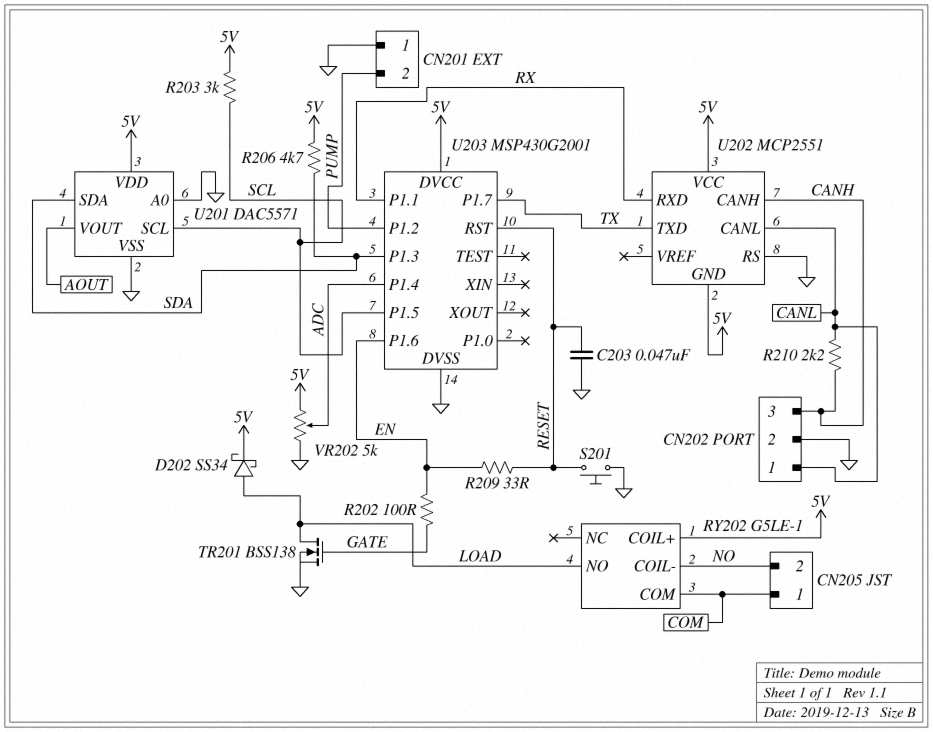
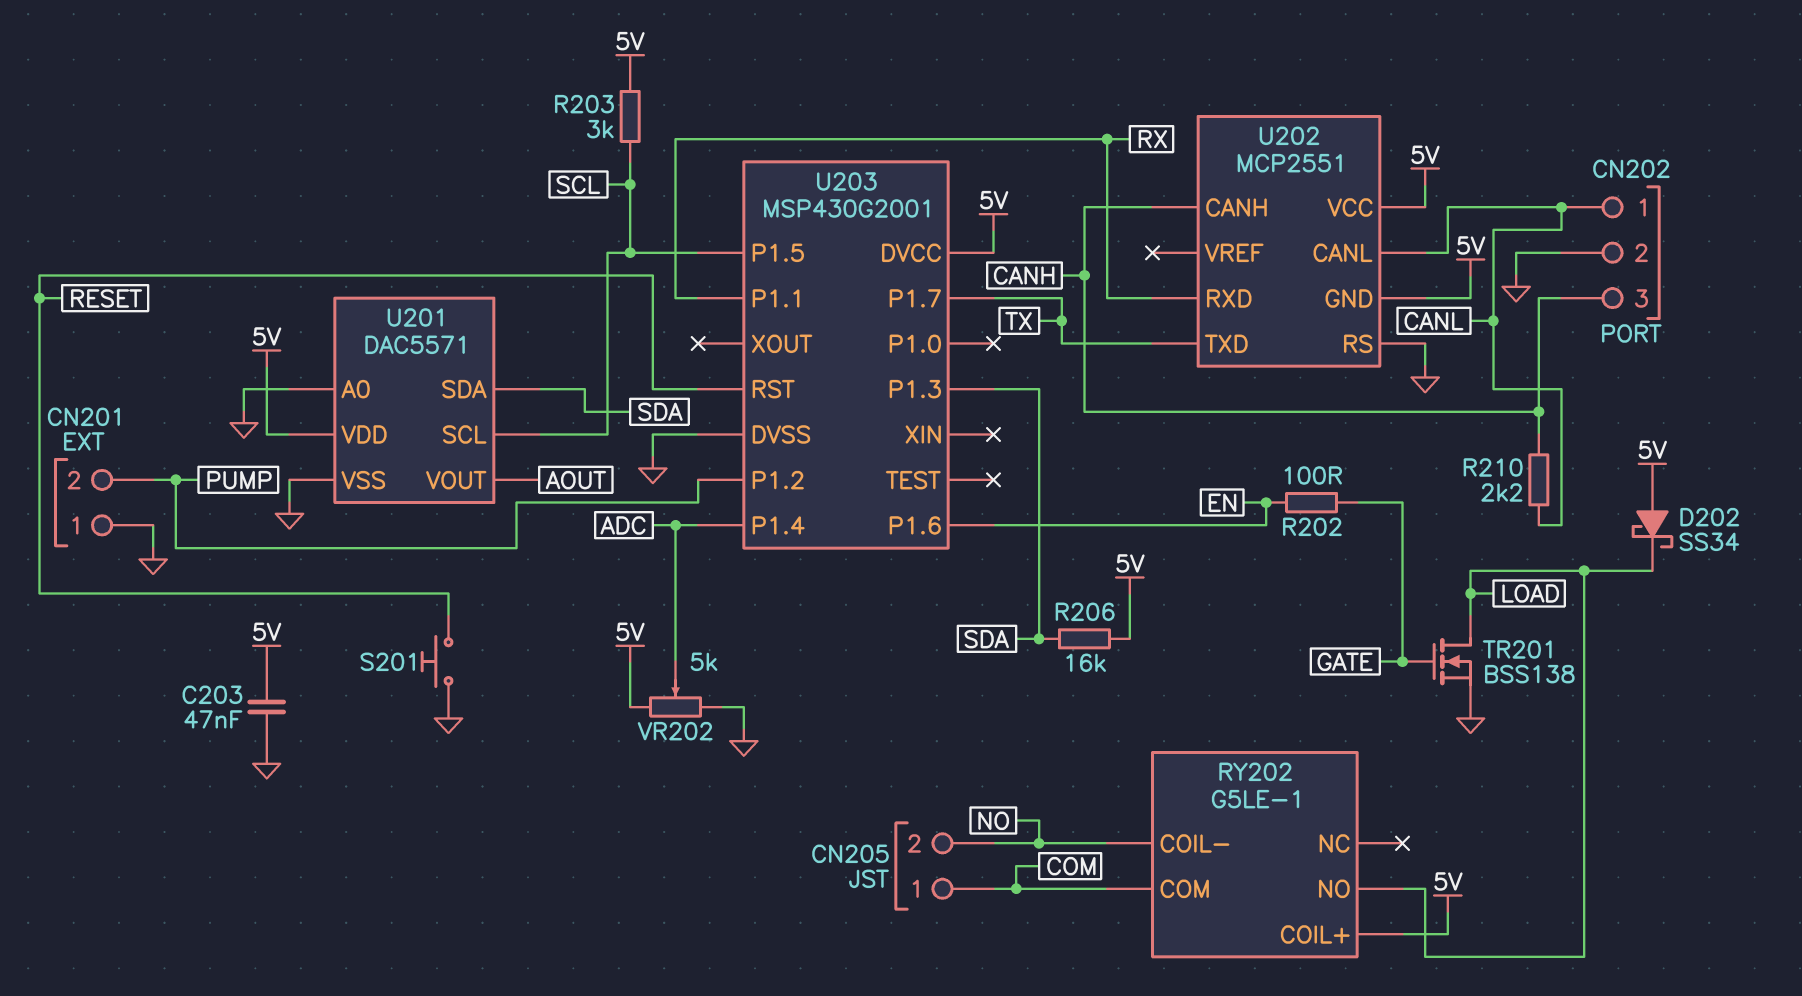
C203: 47nF (GND, RESET) -> 47nF (5V, GND)
D202: schottky SS34 (A LOAD, K 5V) -> schottky SS34 (A 5V, K LOAD)
R206: 4.7k (5V, SDA) -> 16k (5V, SDA)
R209: 33 (EN, RESET) -> none

